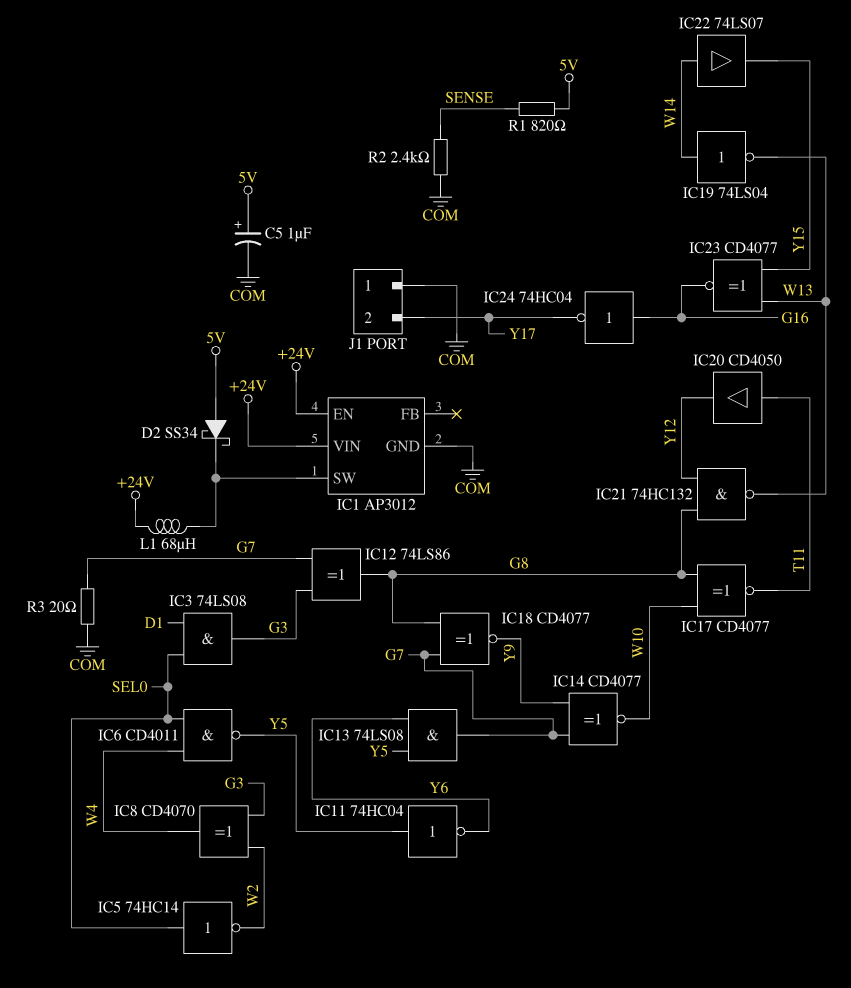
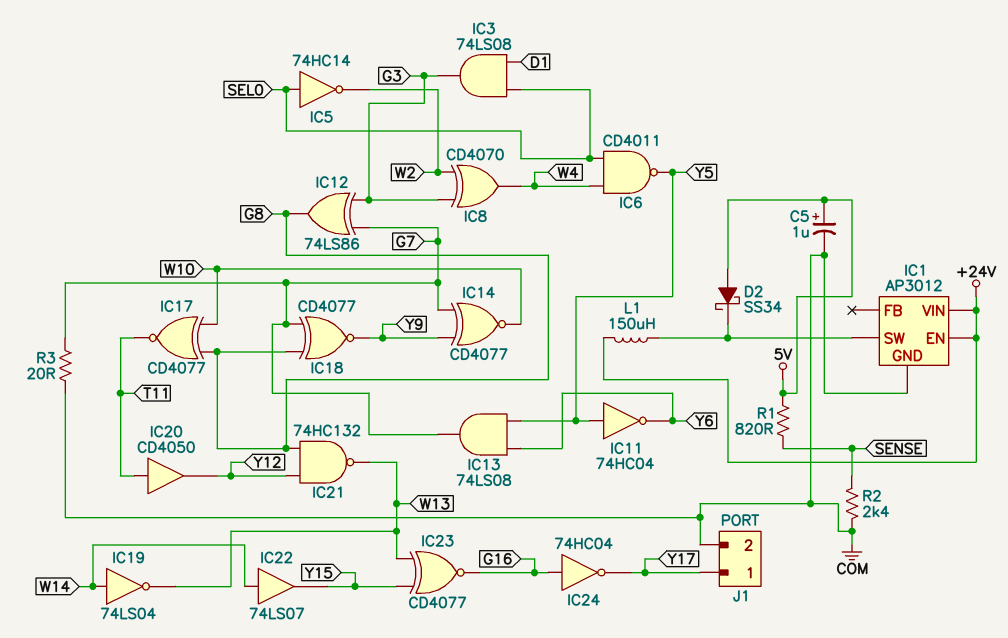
J1 pin 1: COM -> Y17
J1 pin 2: Y17 -> COM
L1: 68uH (+24V, IC1/SW) -> 150uH (+24V, IC1/SW)

